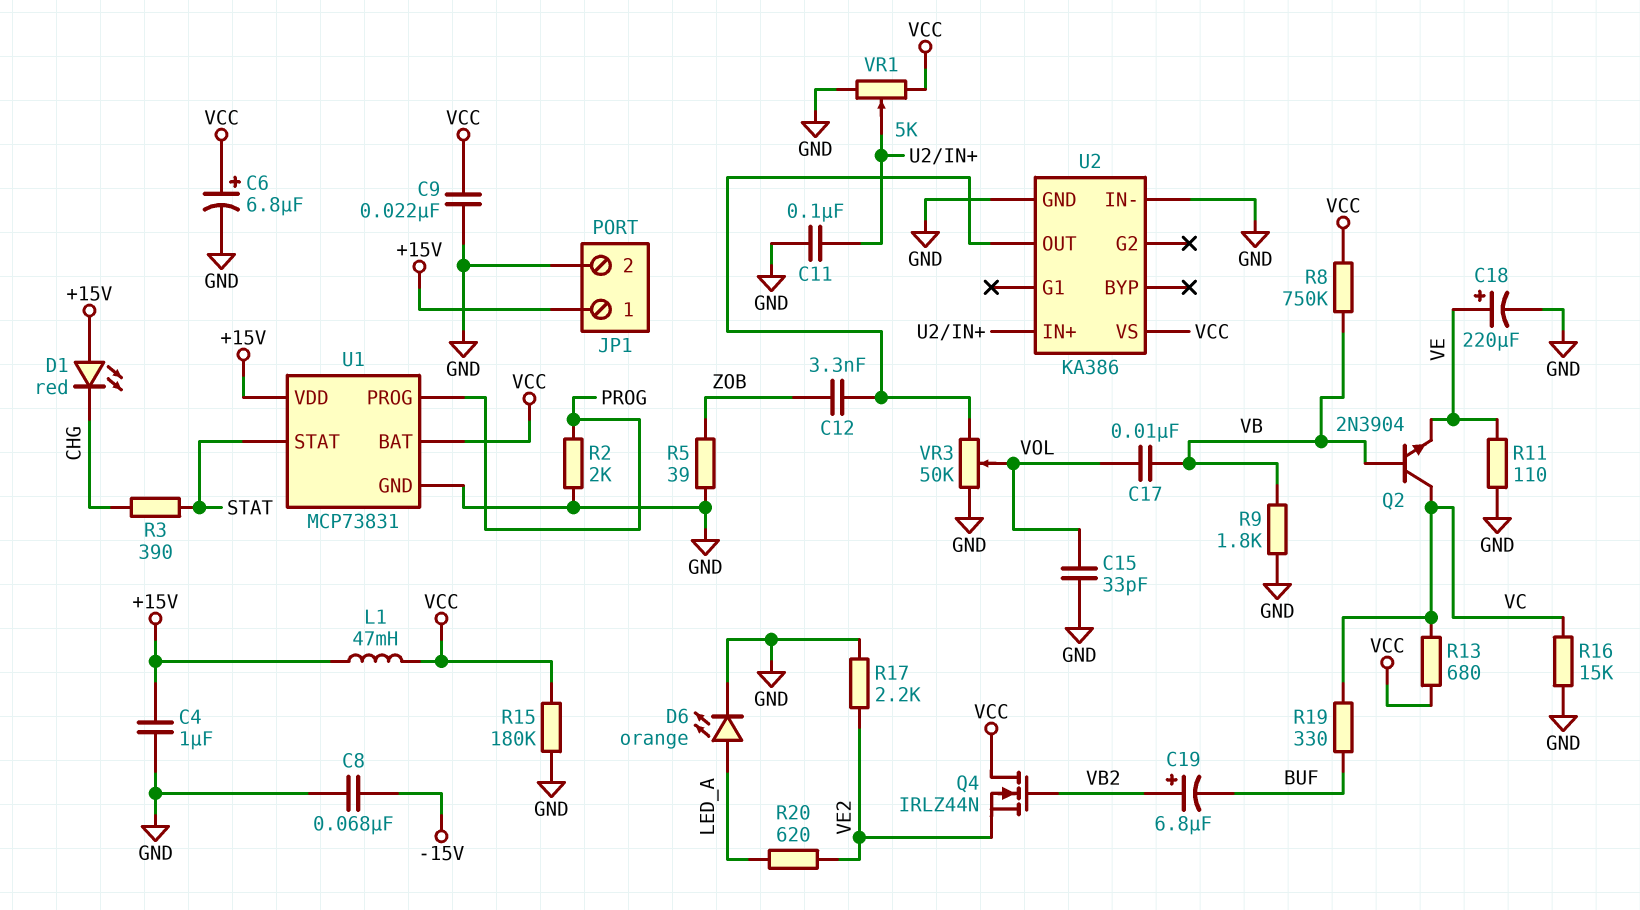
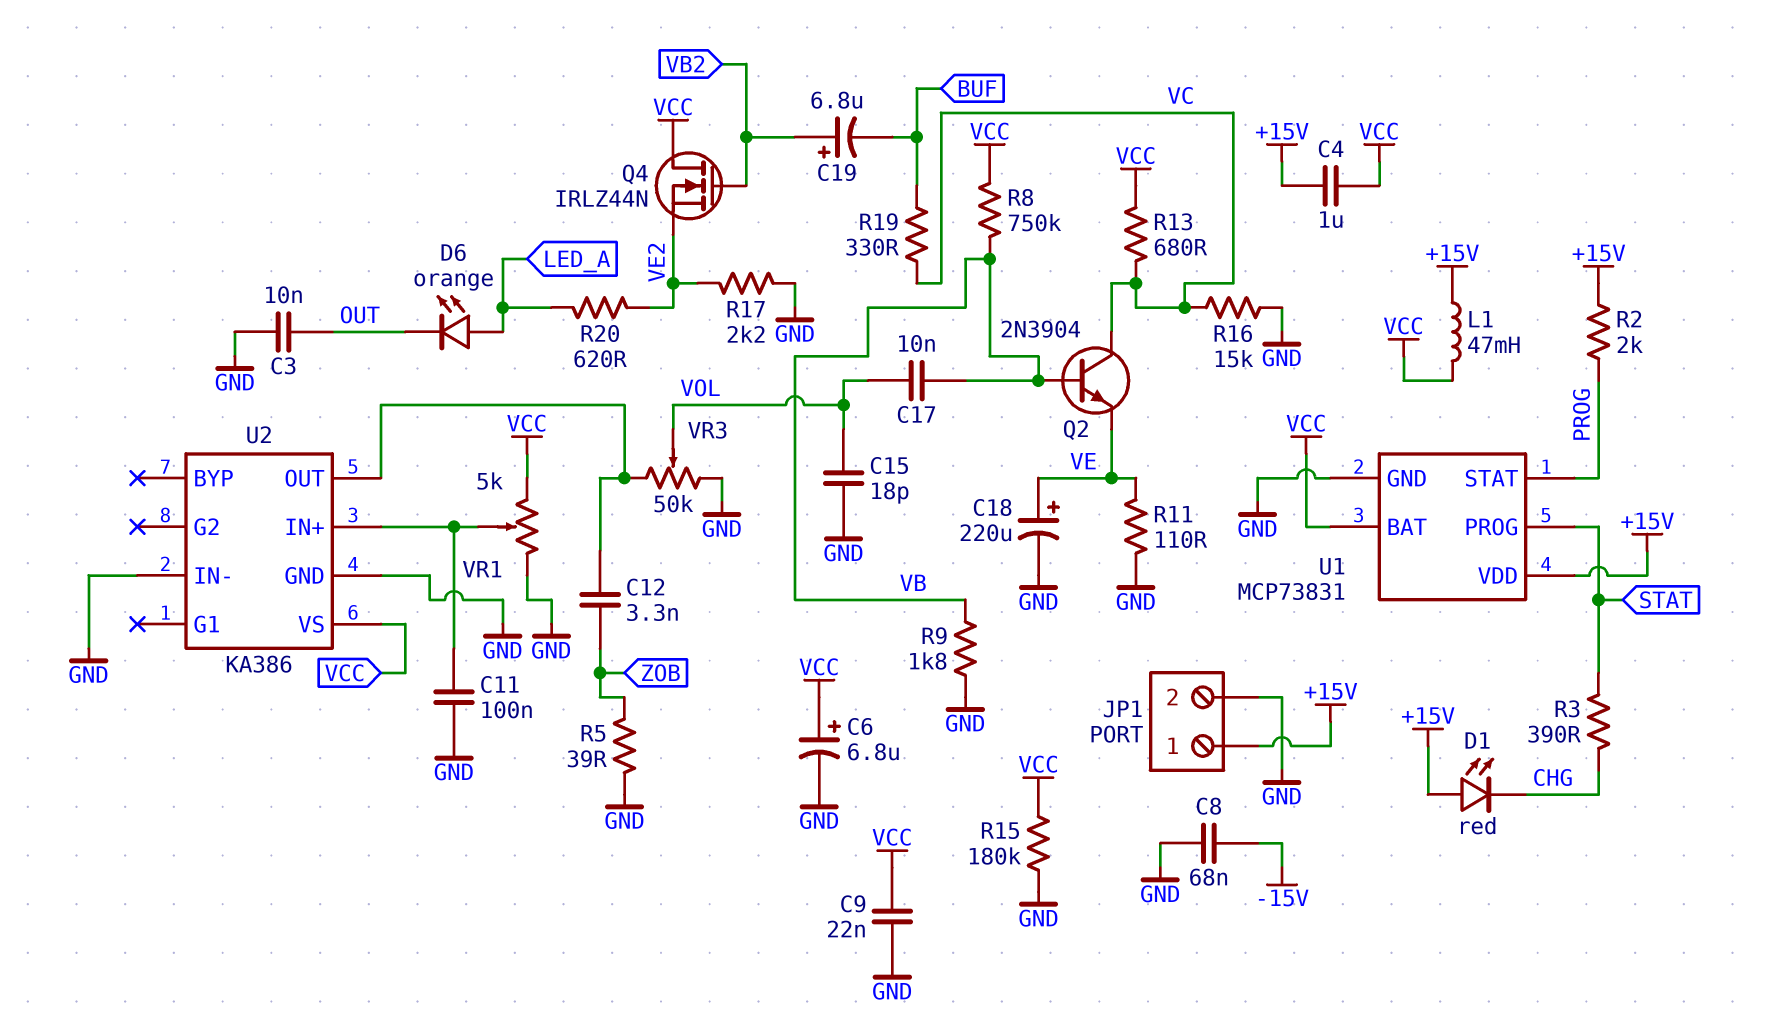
C3: none -> 10nF (GND, OUT)
C4: 1uF (+15V, GND) -> 1uF (+15V, VCC)
C15: 33pF (GND, VOL) -> 18pF (GND, VOL)
D6: LED orange (A LED_A, K GND) -> LED orange (A LED_A, K OUT)
R2: 2k (GND, PROG) -> 2k (+15V, PROG)
U1 pin PROG: PROG -> STAT
U1 pin STAT: STAT -> PROG

